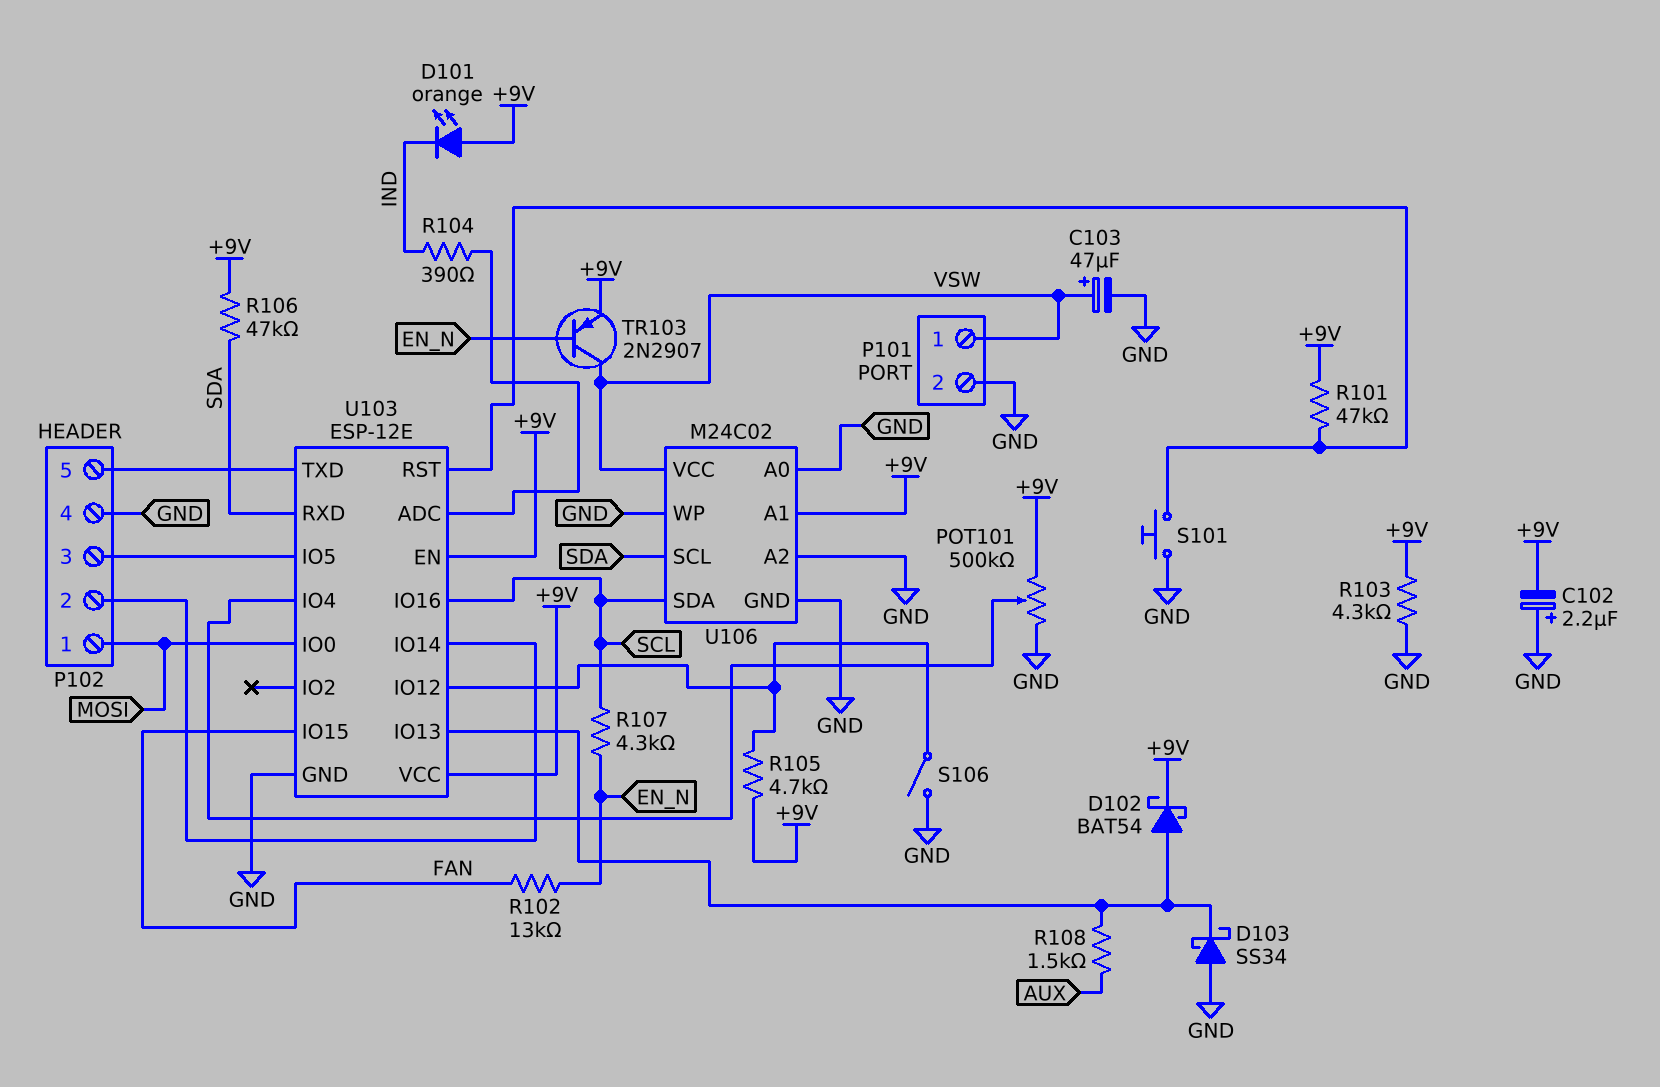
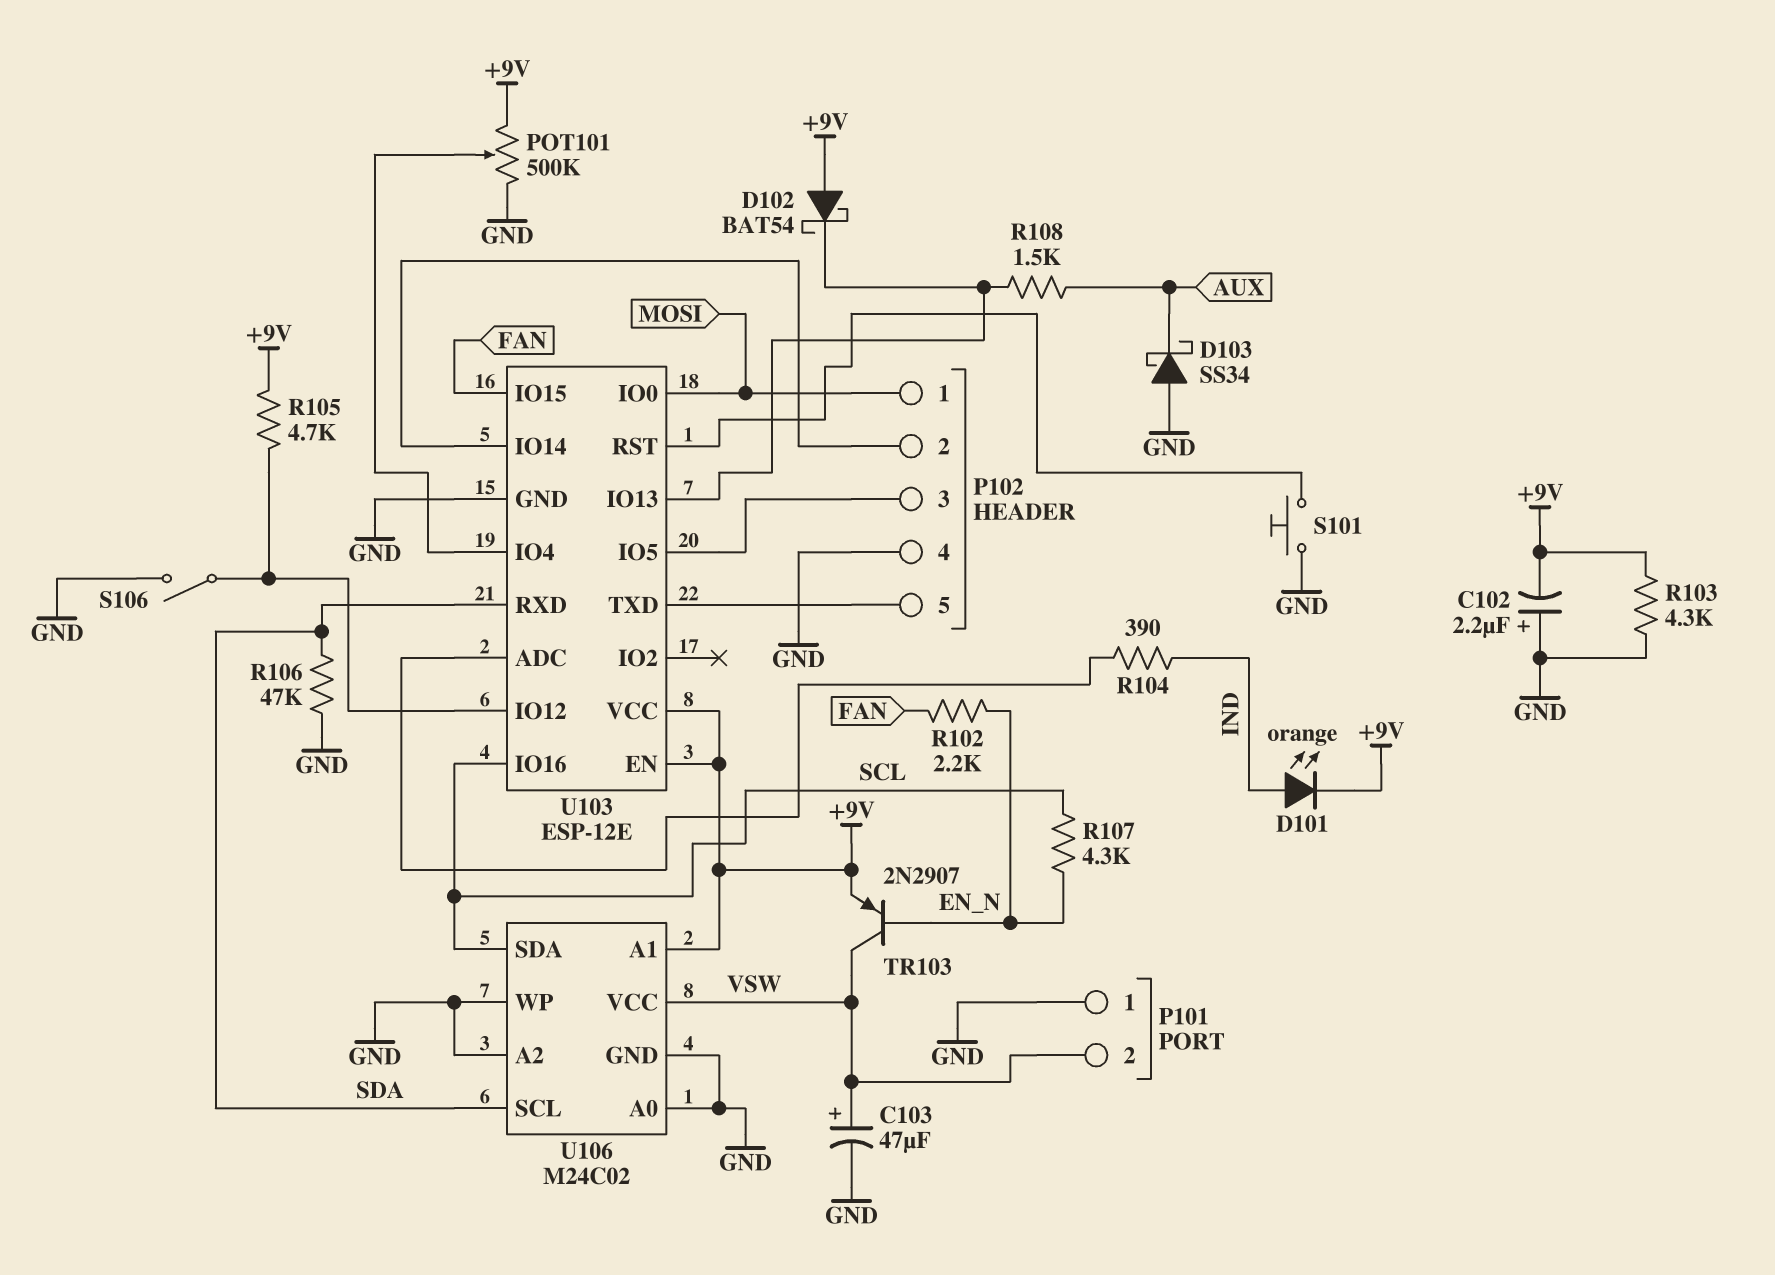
D101: LED orange (A +9V, K IND) -> LED orange (A IND, K +9V)
D102: schottky BAT54 (A U103/IO13, K +9V) -> schottky BAT54 (A +9V, K U103/IO13)
D103: schottky SS34 (A GND, K U103/IO13) -> schottky SS34 (A GND, K AUX)
P101 pin 1: VSW -> GND
P101 pin 2: GND -> VSW
R101: 47k (+9V, U103/RST) -> none
R102: 13k (EN_N, FAN) -> 2.2k (EN_N, FAN)
R106: 47k (+9V, SDA) -> 47k (GND, SDA)

